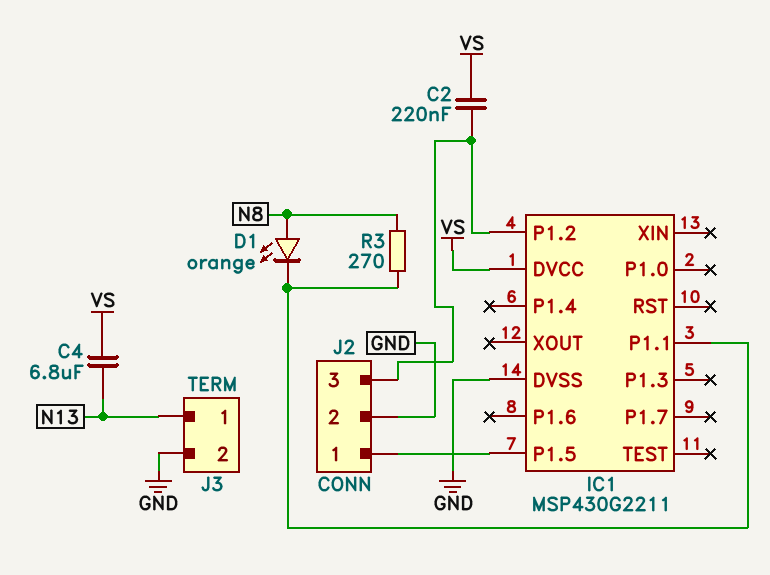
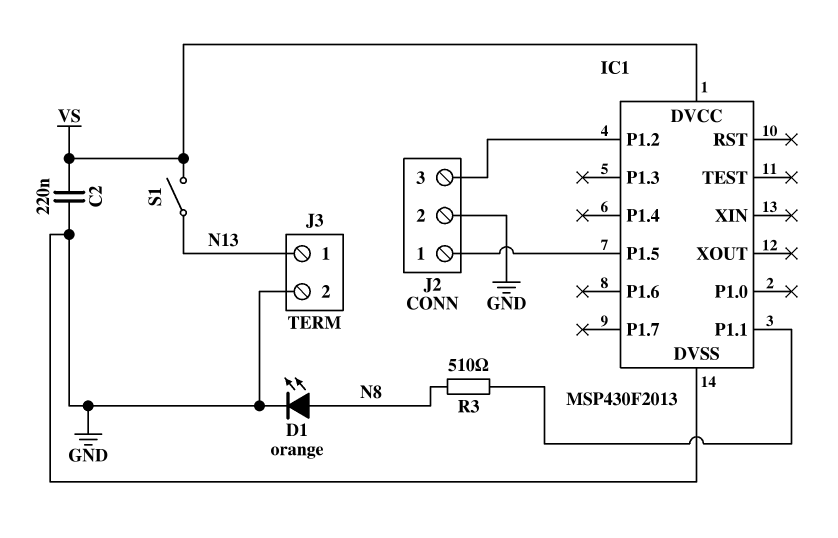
C2: 220nF (IC1/P1.2, VS) -> 220nF (GND, VS)
C4: 6.8uF (N13, VS) -> none
D1: LED orange (A N8, K IC1/P1.1) -> LED orange (A N8, K GND)
IC1: MSP430G2211 -> MSP430F2013
R3: 270 (IC1/P1.1, N8) -> 510 (IC1/P1.1, N8)
S1: none -> switch (N13, VS)

